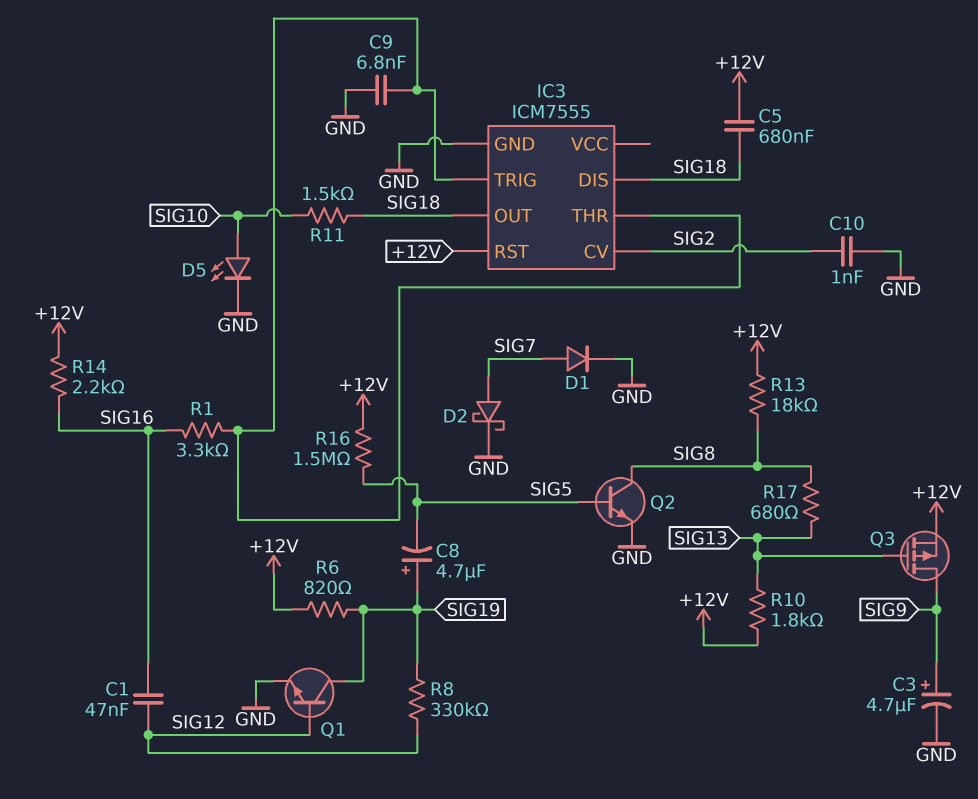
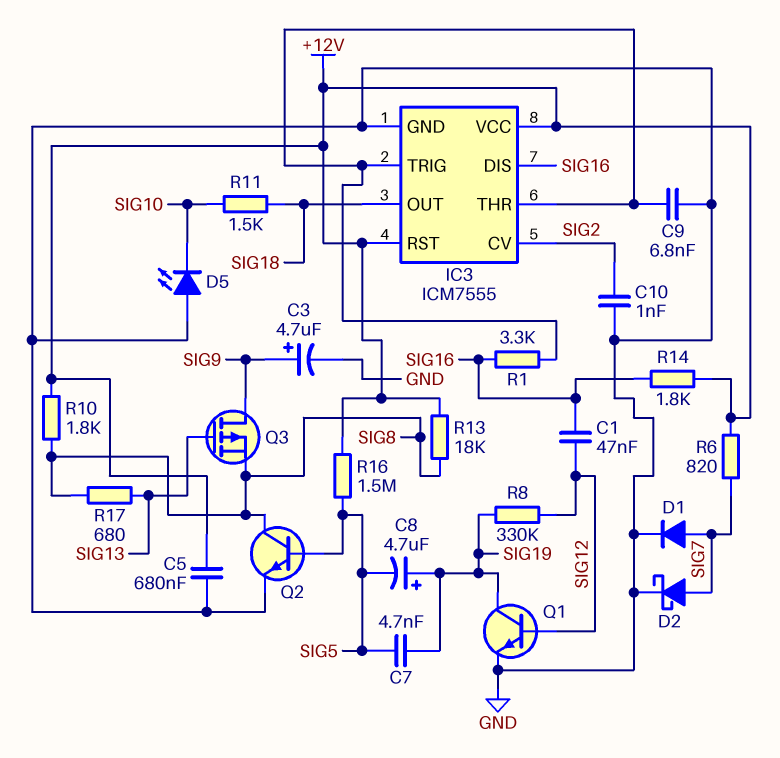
C5: 680nF (+12V, SIG18) -> 680nF (+12V, GND)
C7: none -> 4.7nF (SIG5, SIG19)
D5: LED (A SIG10, K GND) -> LED (A GND, K SIG10)
IC3 pin DIS: SIG18 -> SIG16
IC3 pin VCC: none -> +12V
Q3: PMOS (G SIG13, D SIG9, S +12V) -> PMOS (G SIG13, D SIG9, S SIG8)
R6: 820 (+12V, SIG19) -> 820 (+12V, SIG7)
R10: 1.8k (+12V, SIG13) -> 1.8k (+12V, SIG8)
R14: 2.2k (+12V, SIG16) -> 1.8k (+12V, SIG16)

